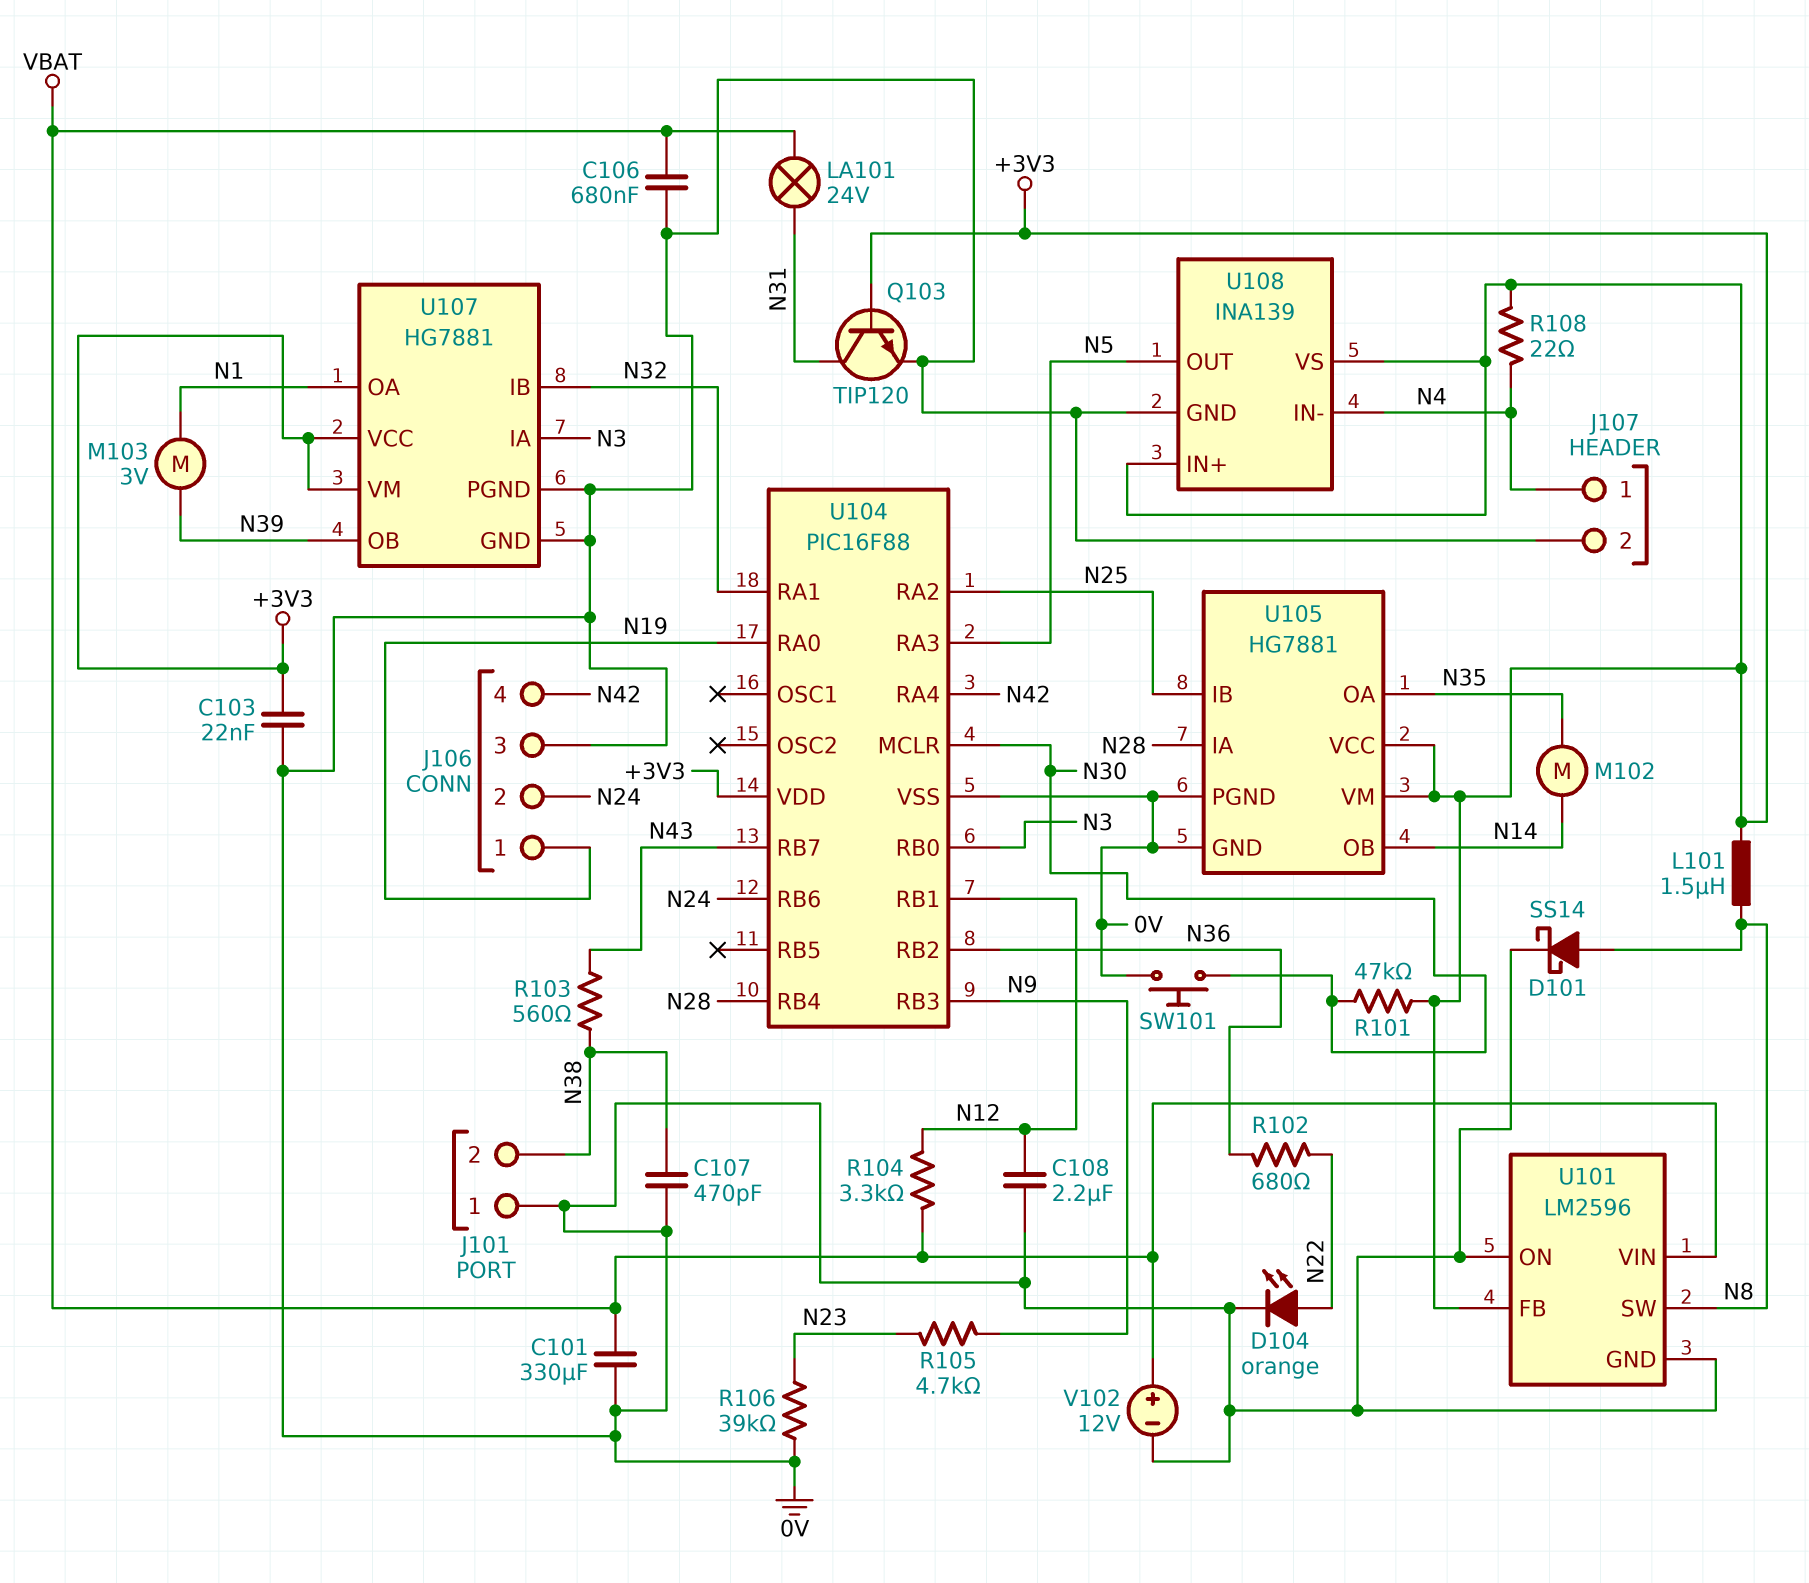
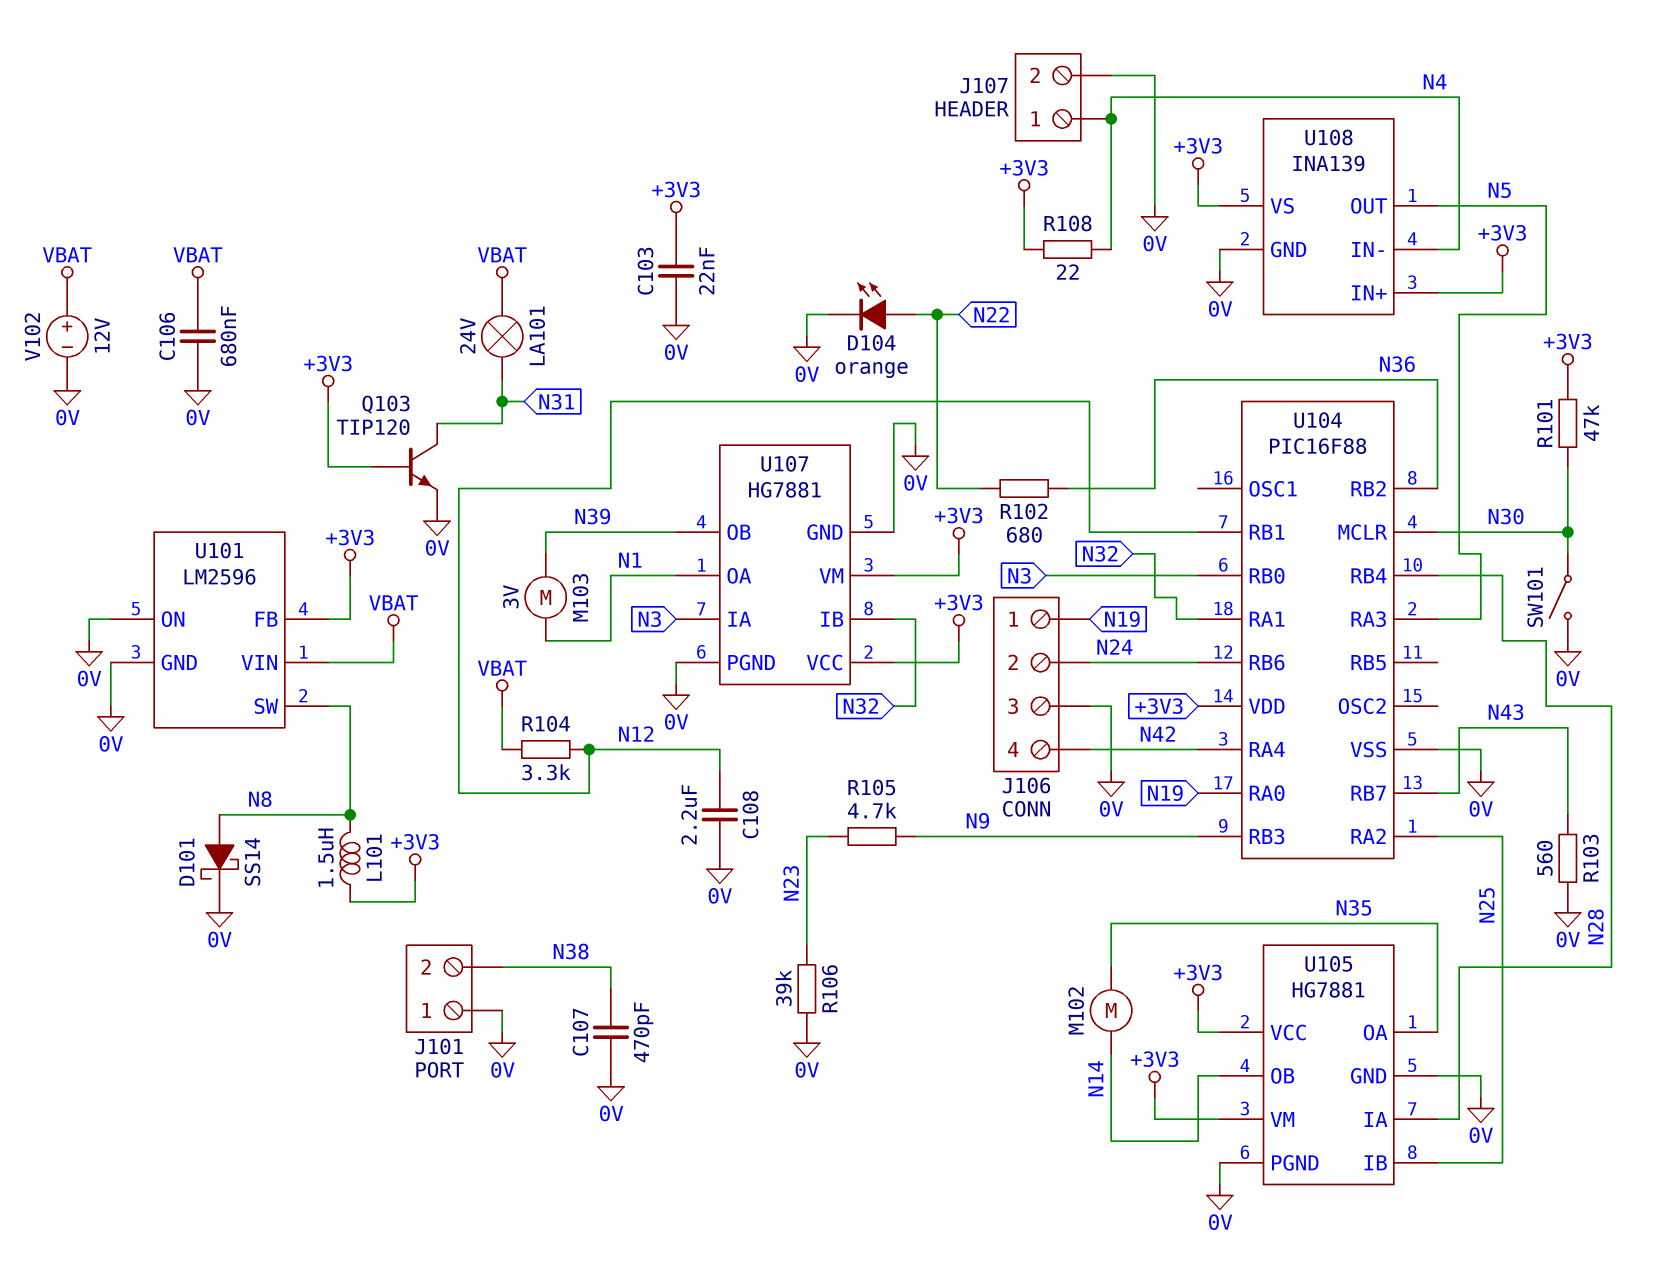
C101: 330uF (0V, VBAT) -> none
R103: 560 (N38, N43) -> 560 (0V, N43)
SW101: button (0V, N30) -> switch (0V, N30)

